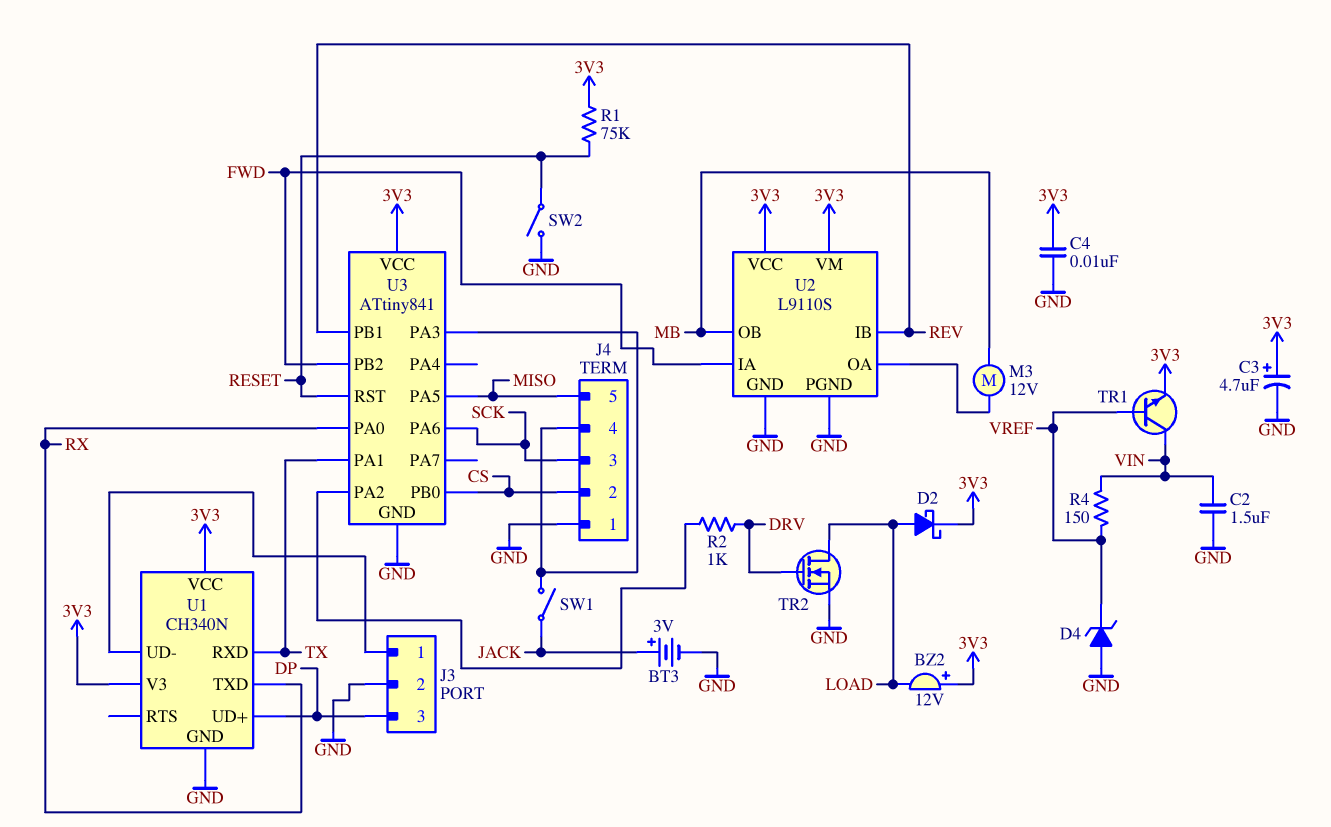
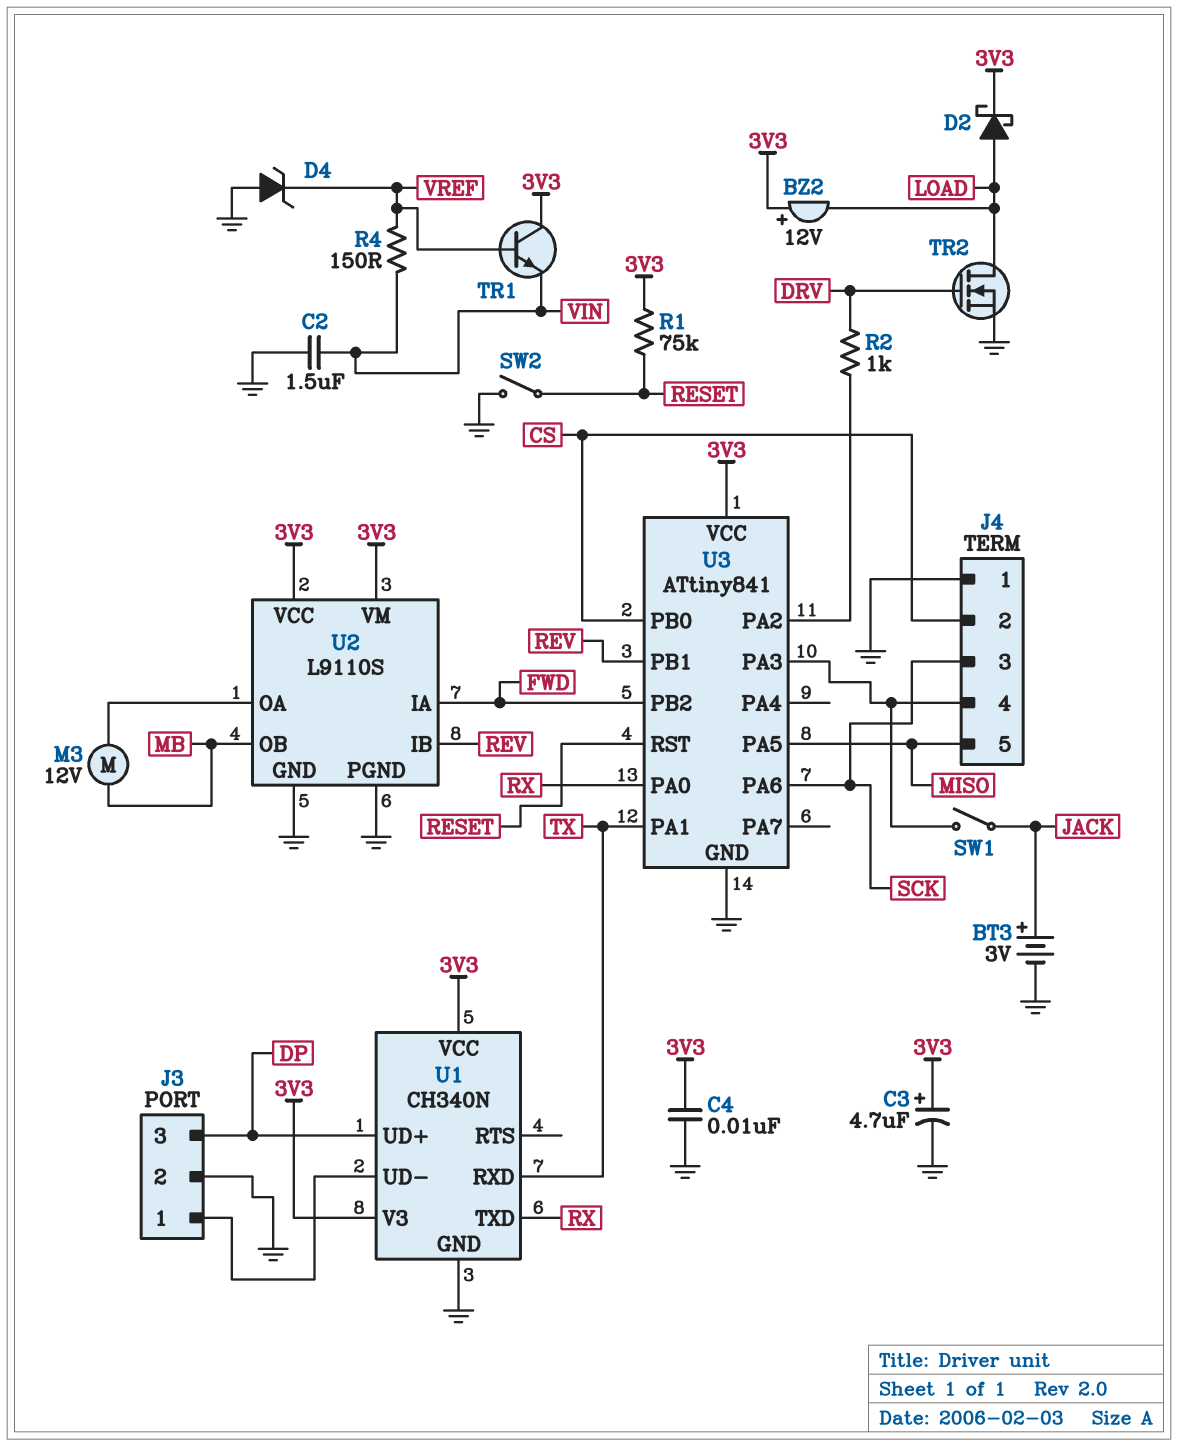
TR1: NPN (B VREF, C VIN, E 3V3) -> NPN (B VREF, C 3V3, E VIN)

